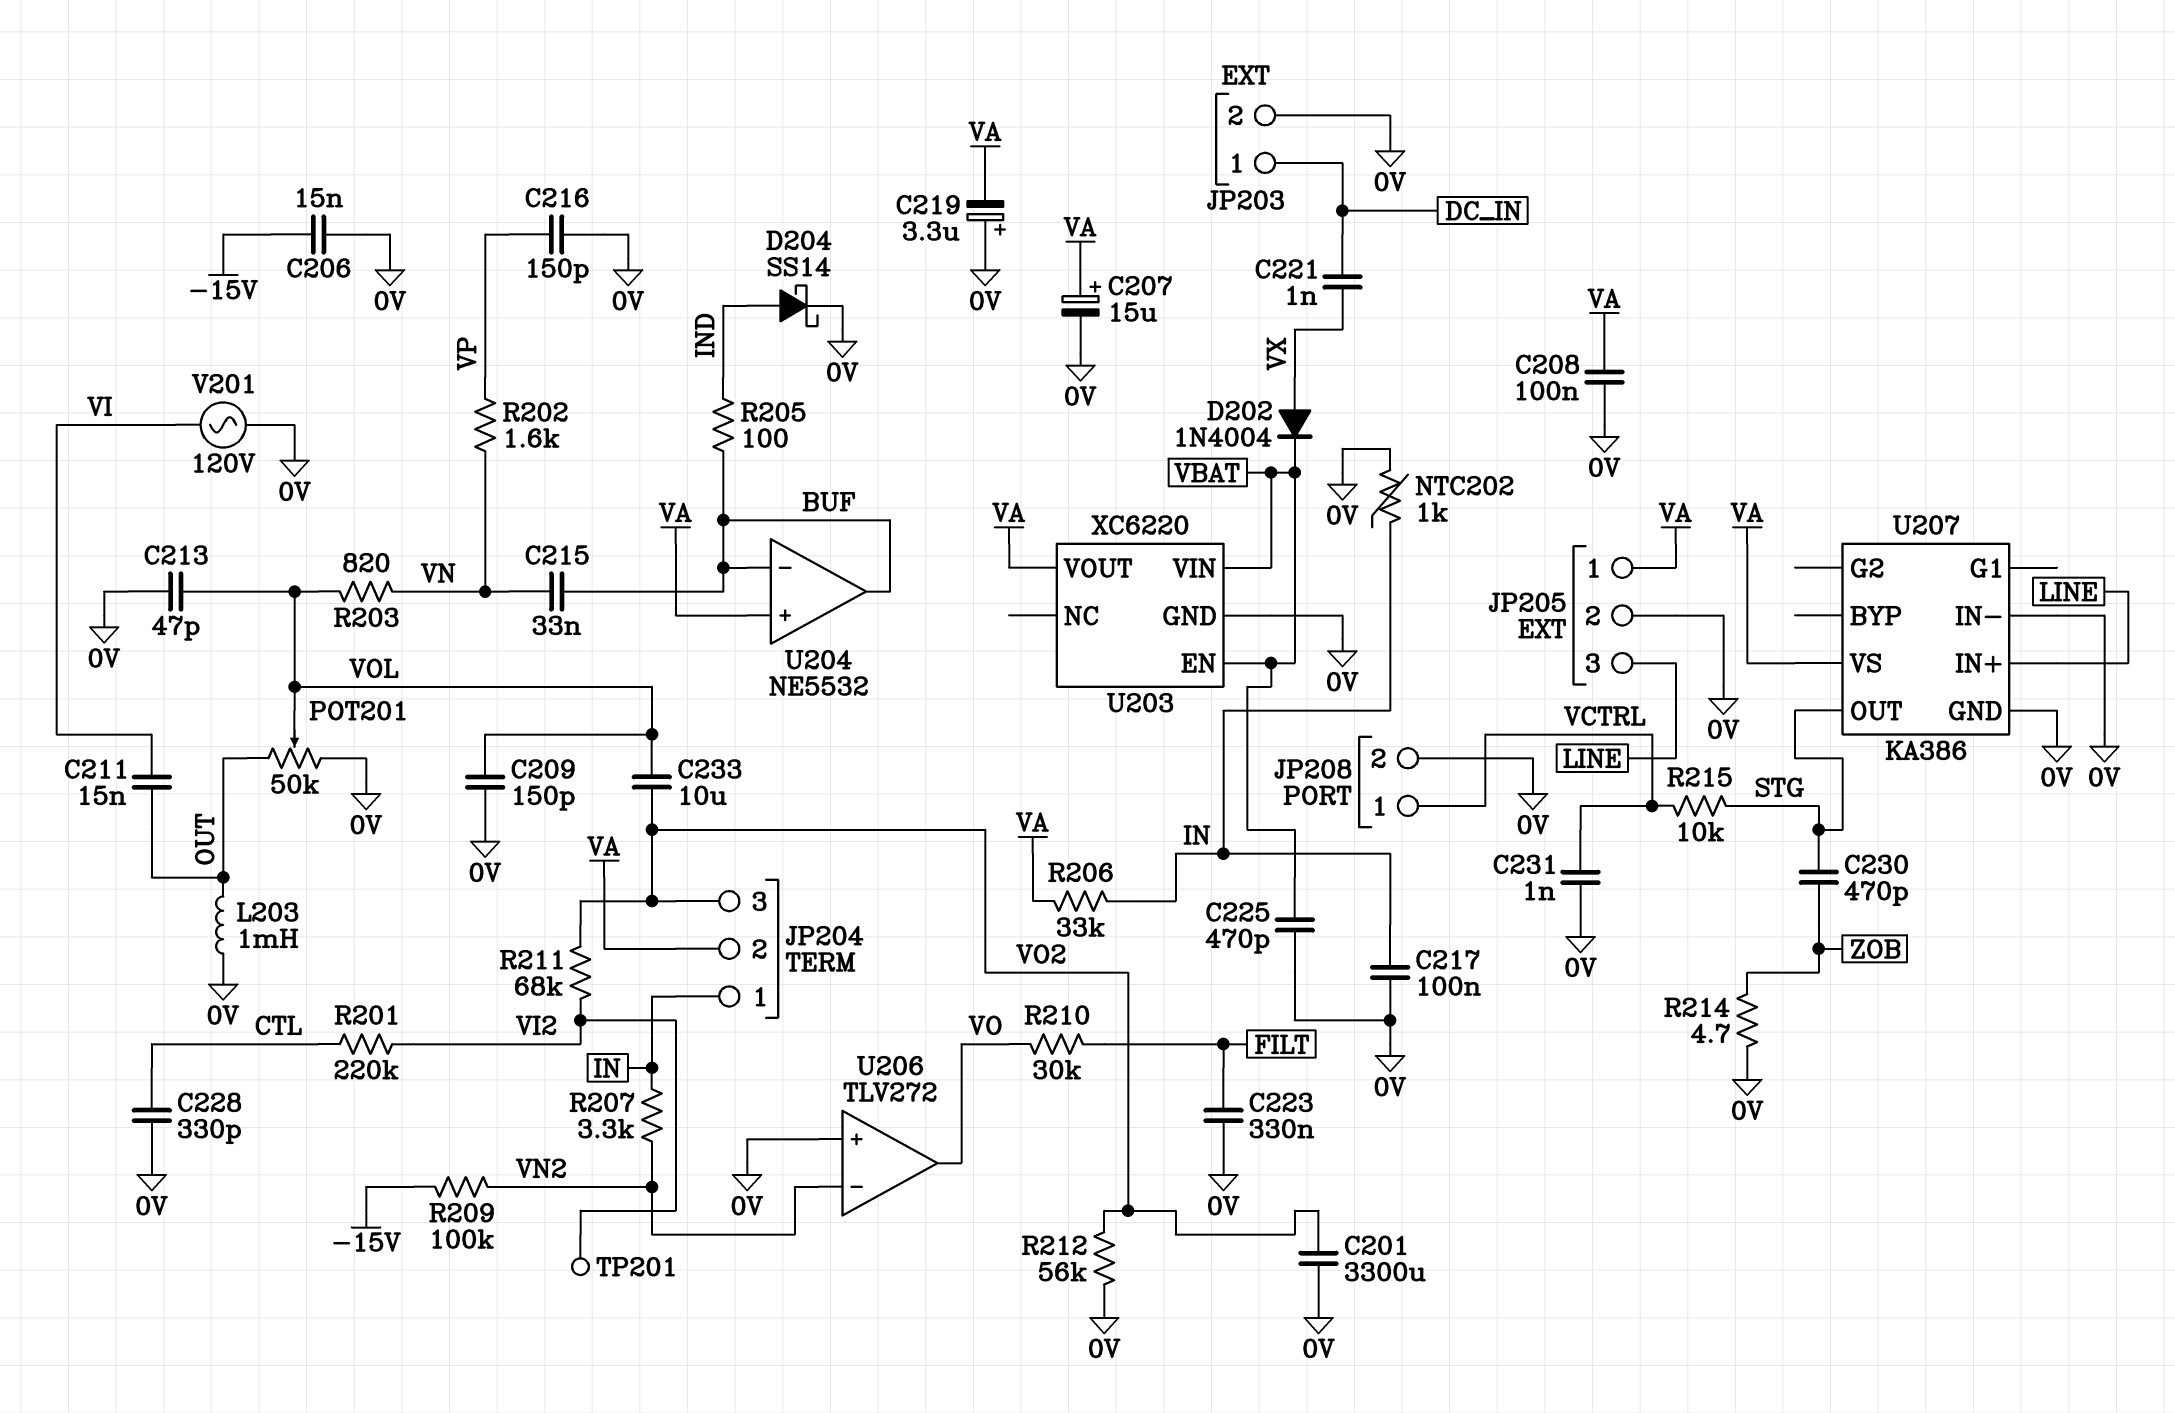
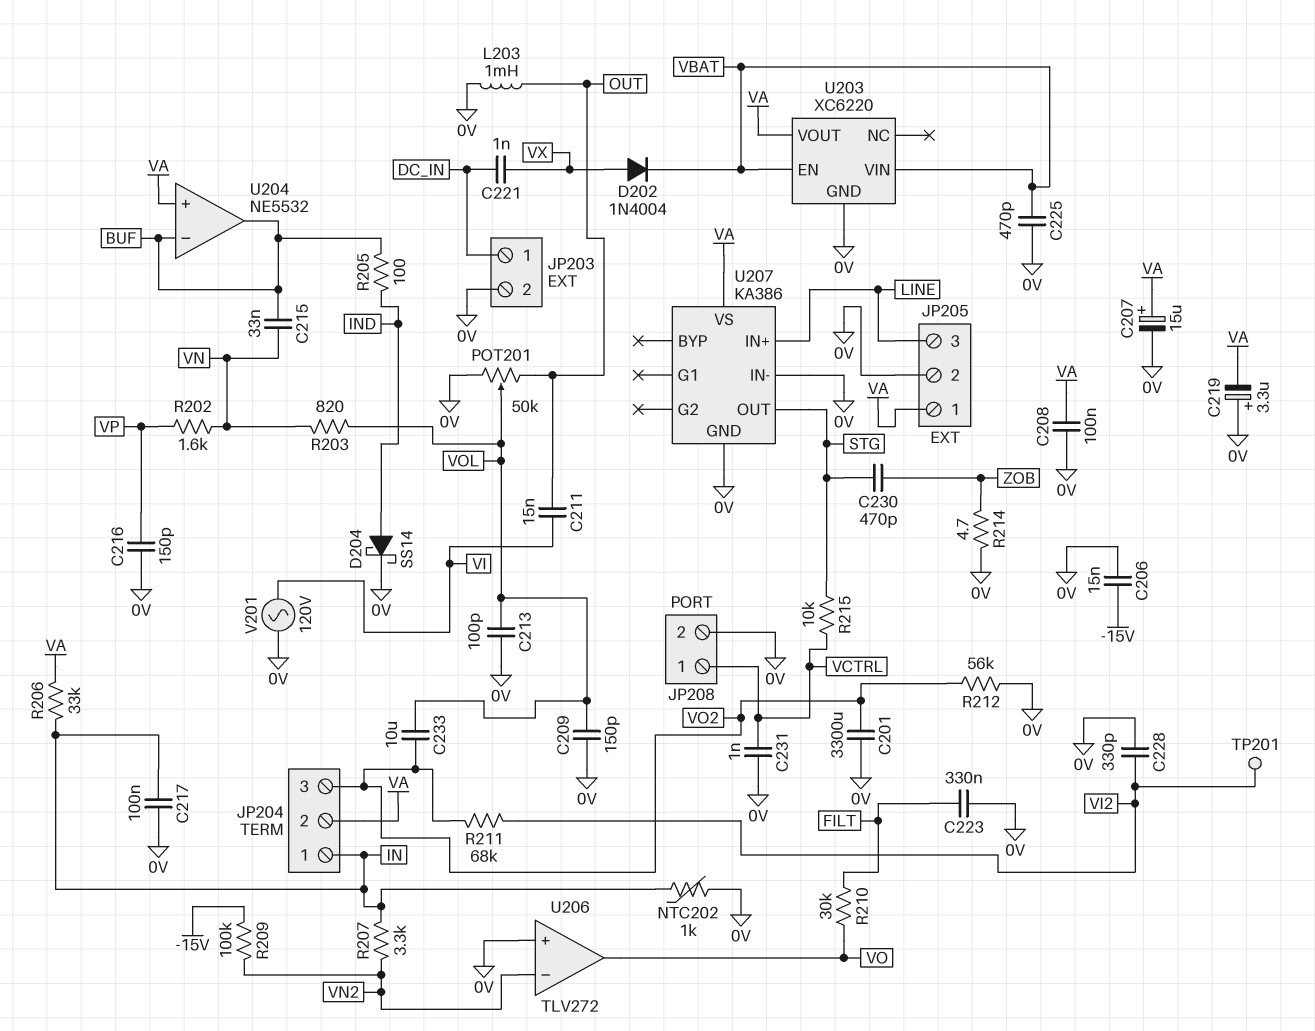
C213: 47pF (0V, VOL) -> 100pF (0V, VOL)
C228: 330pF (0V, CTL) -> 330pF (0V, VI2)
R201: 220k (CTL, VI2) -> none

